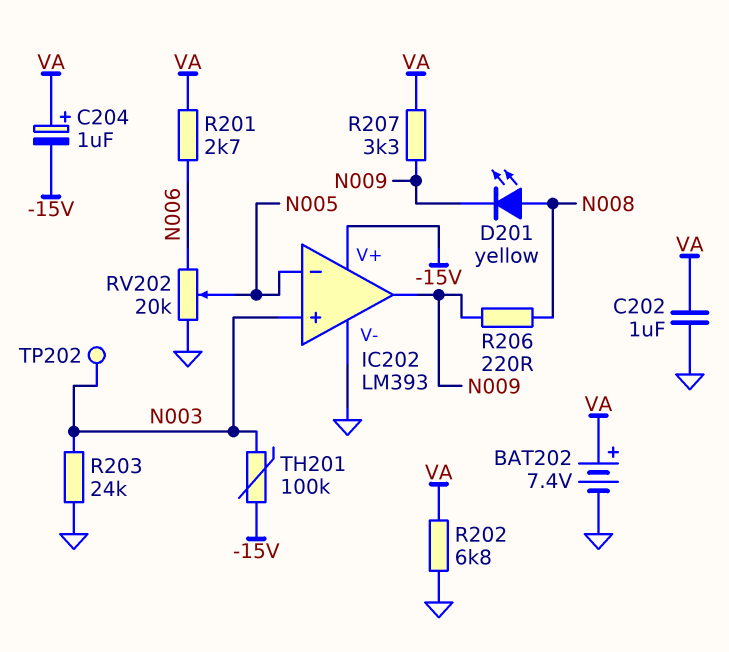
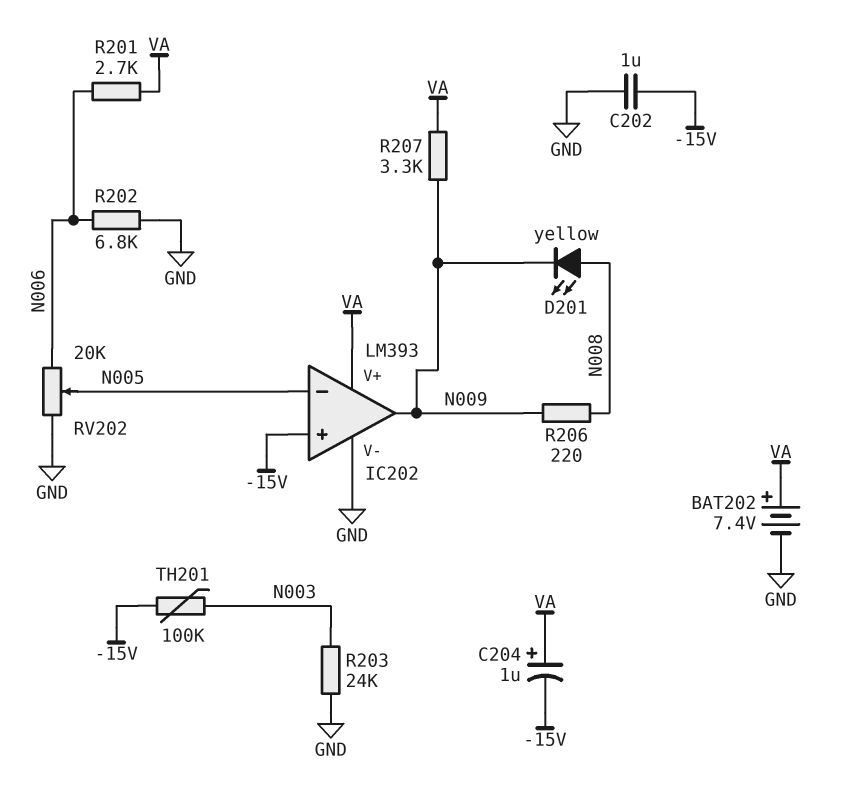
C202: 1uF (GND, VA) -> 1uF (-15V, GND)
IC202 pin V+: -15V -> VA
IC202 pin in+: N003 -> -15V
R202: 6.8k (GND, VA) -> 6.8k (GND, N006)
TP202: test point (N003) -> none

